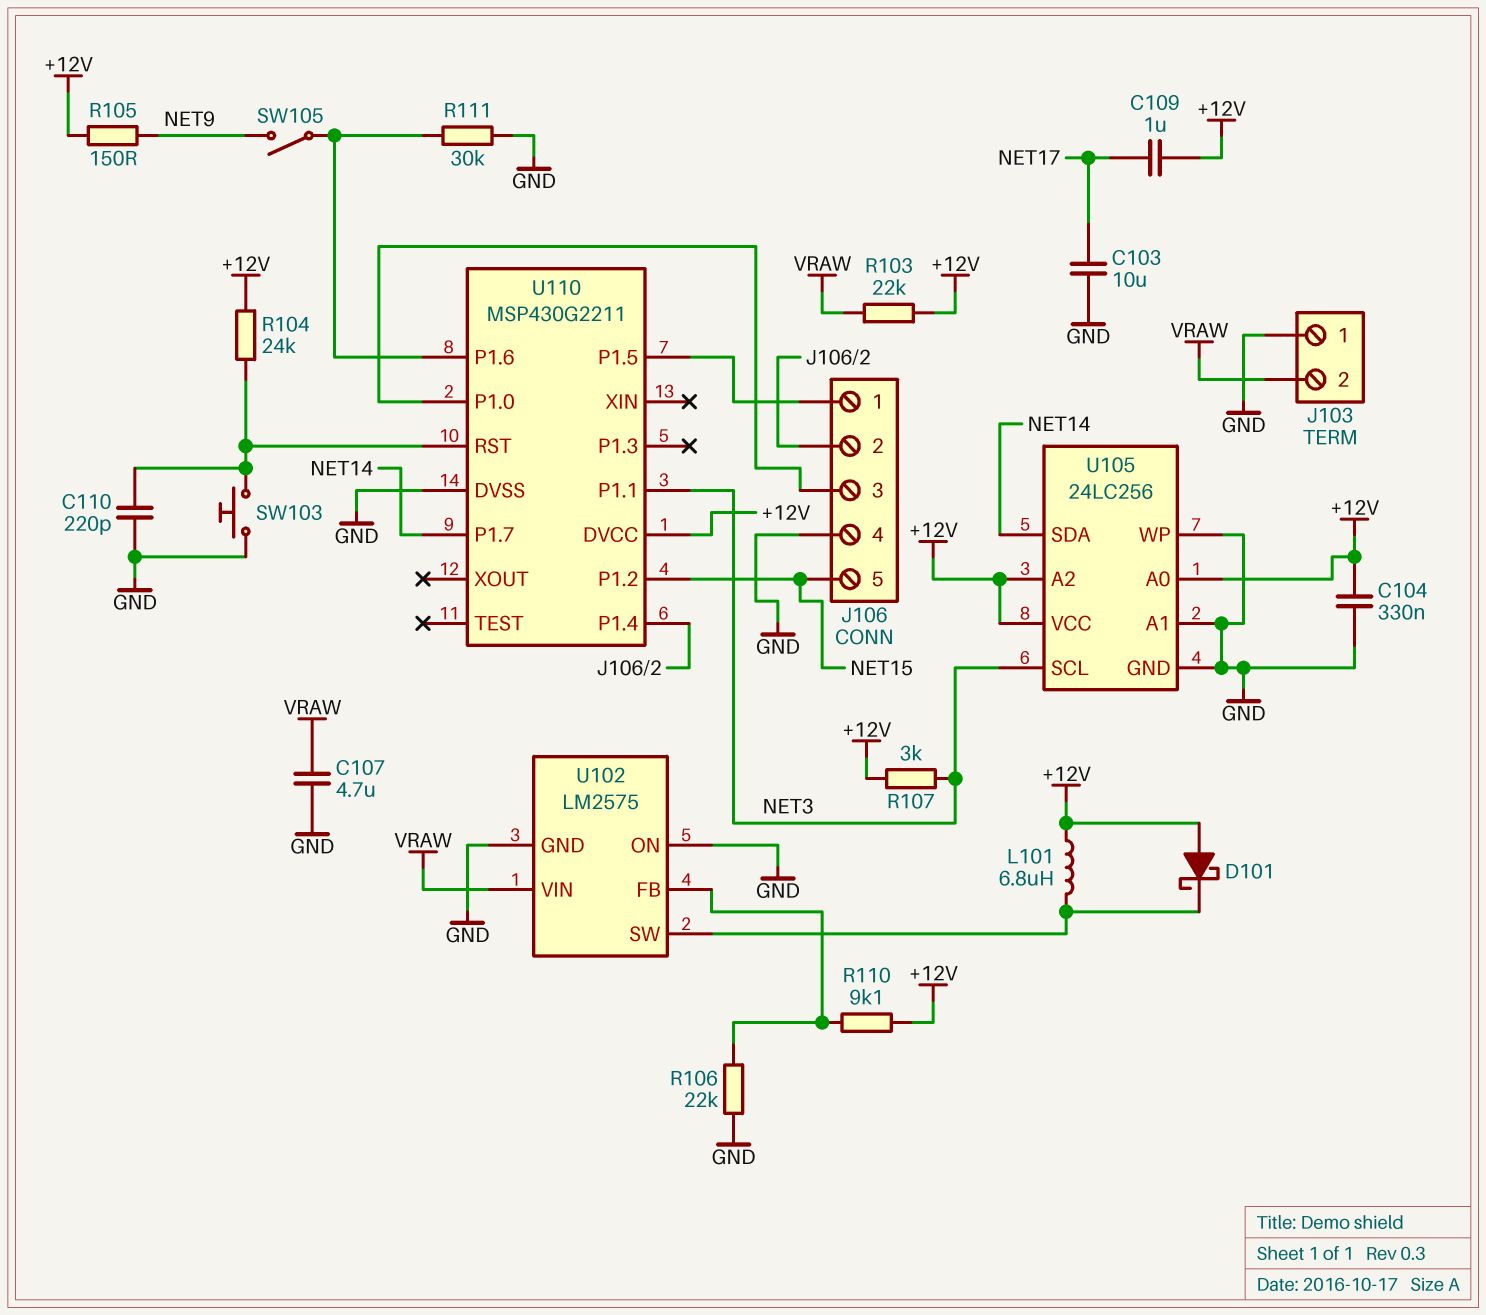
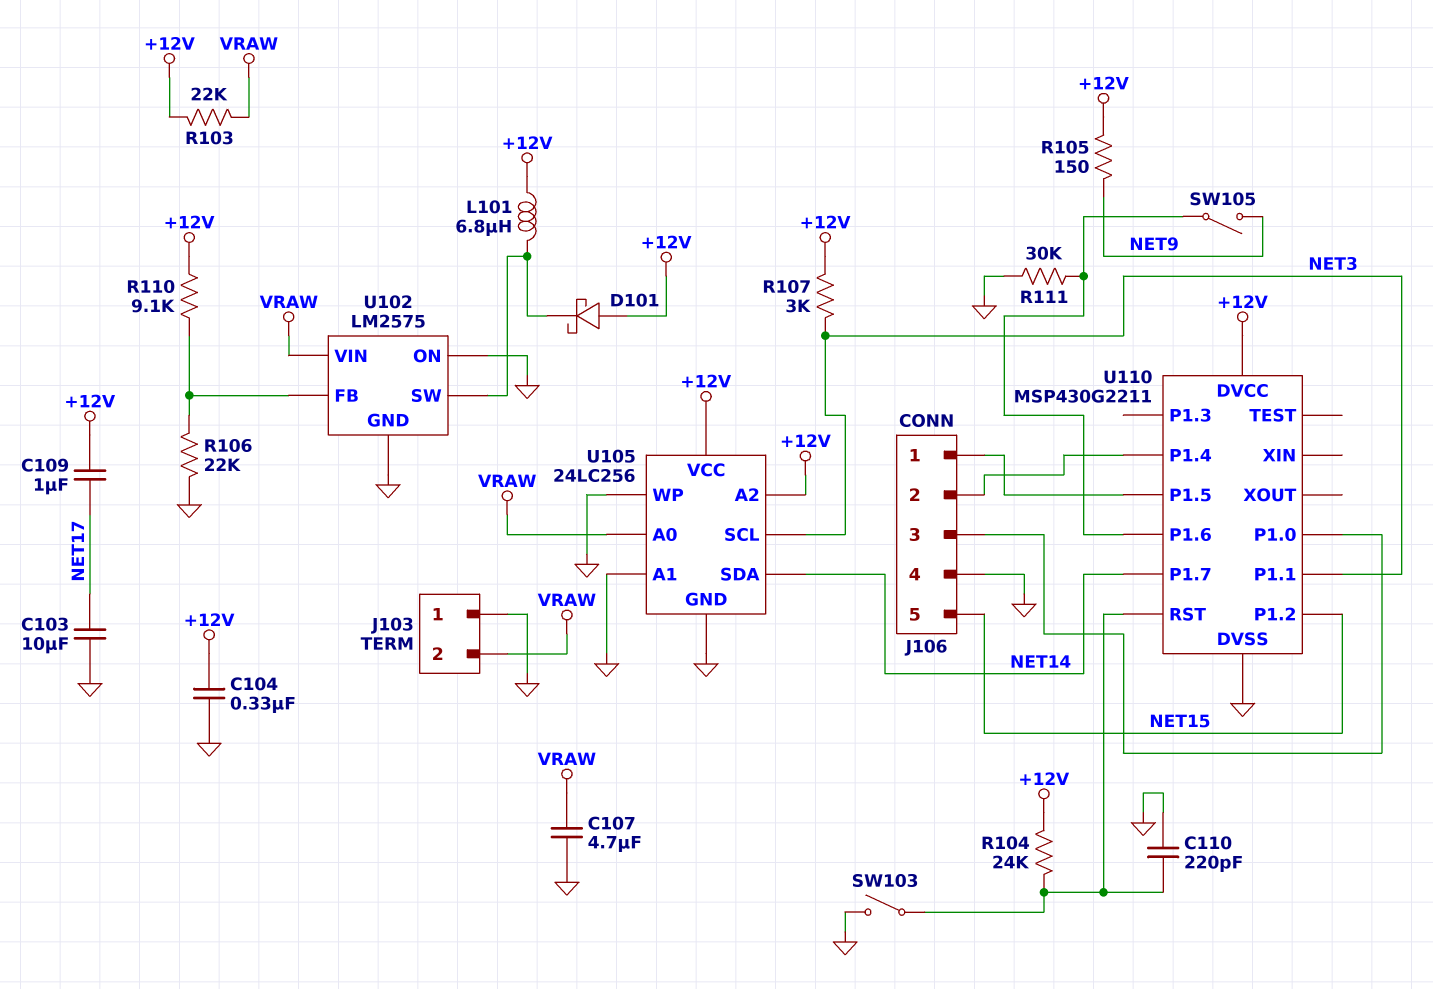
SW103: button (GND, U110/RST) -> switch (GND, U110/RST)
U105 pin A0: +12V -> VRAW

